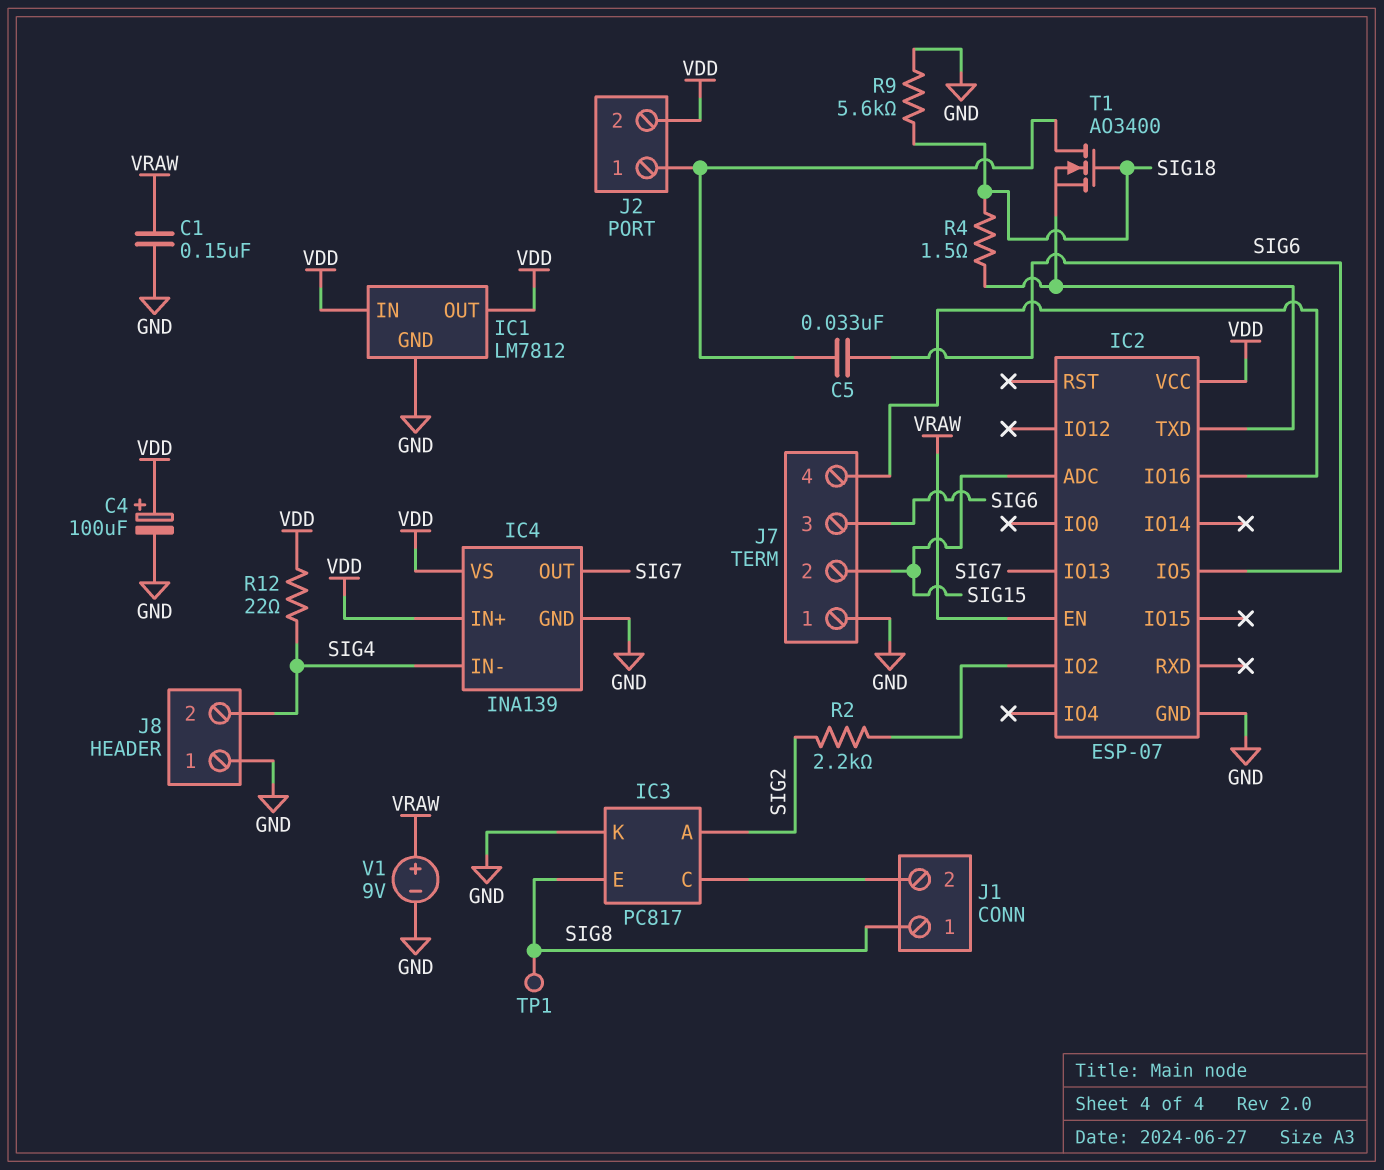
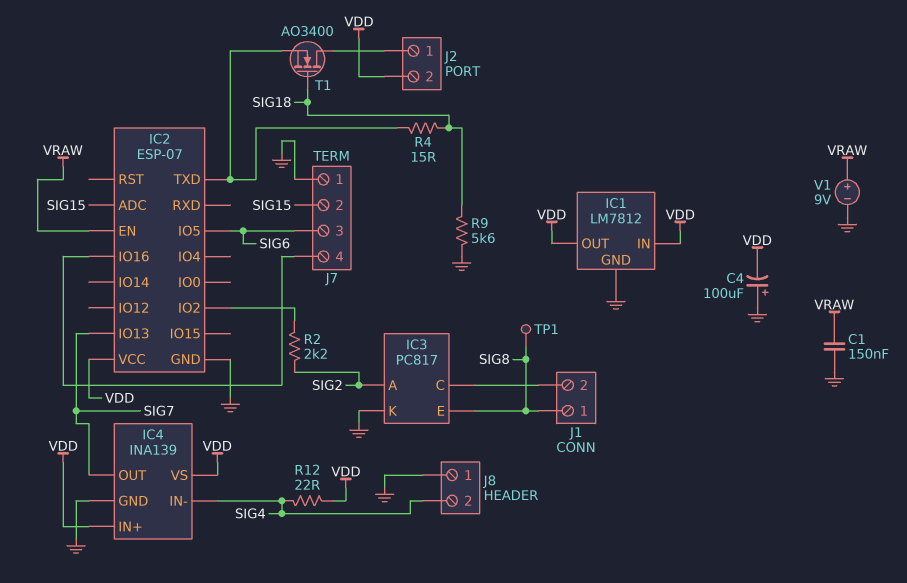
C4: 100uF (plus VDD, minus GND) -> 100uF (plus GND, minus VDD)
C5: 33nF (J2/1, SIG6) -> none
R4: 1.5 (IC2/TXD, SIG18) -> 15 (IC2/TXD, SIG18)

